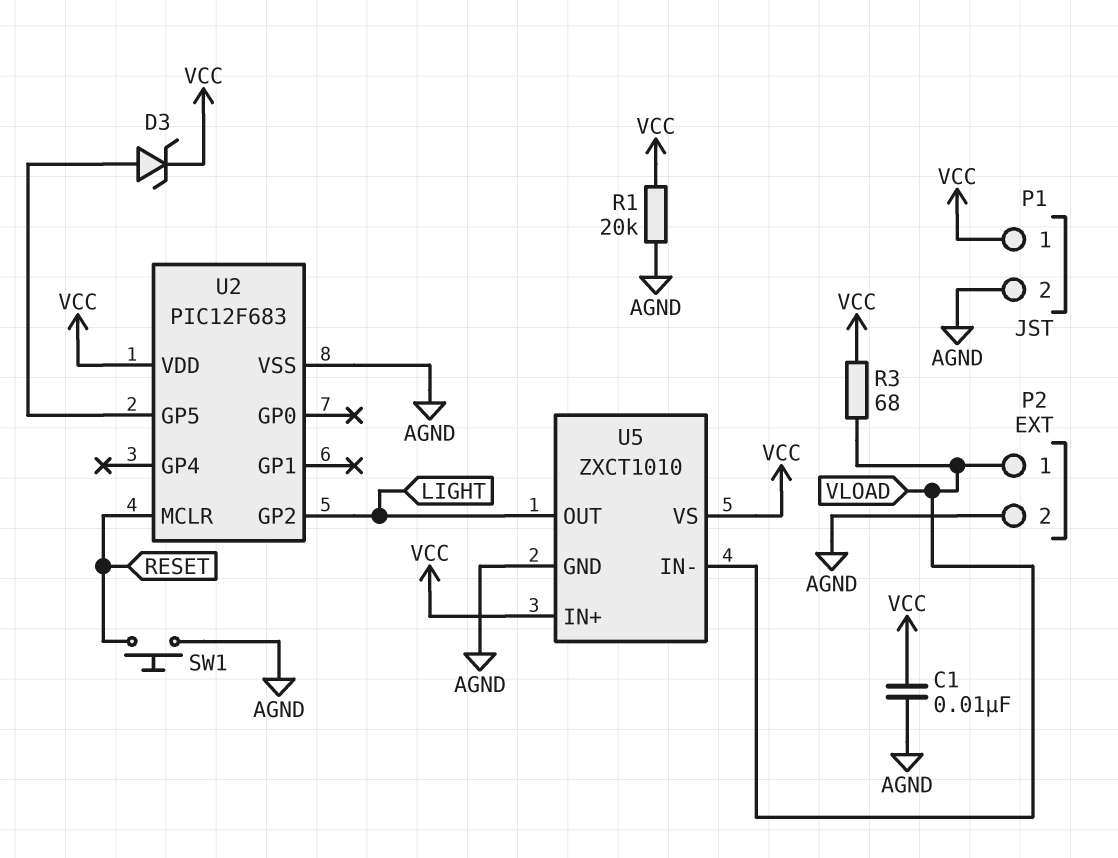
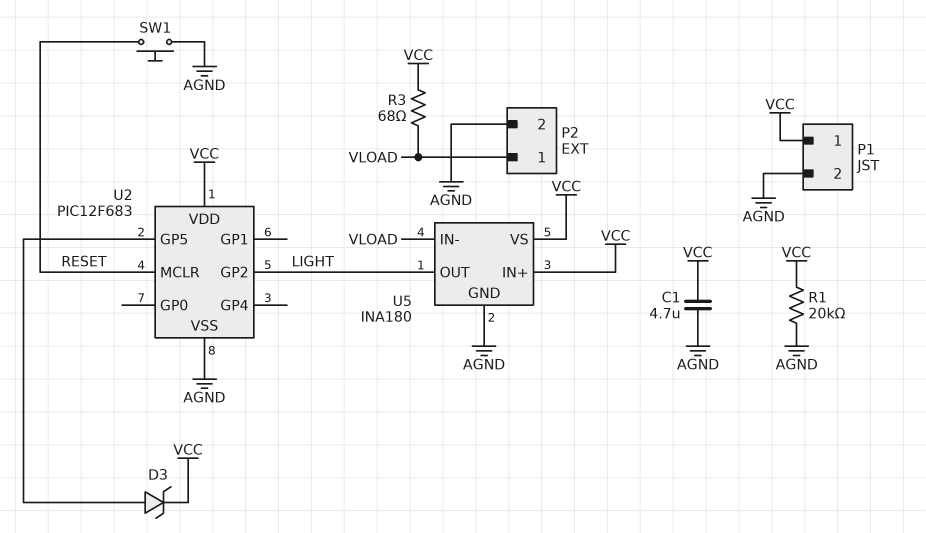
C1: 10nF (AGND, VCC) -> 4.7uF (AGND, VCC)
U5: ZXCT1010 -> INA180

